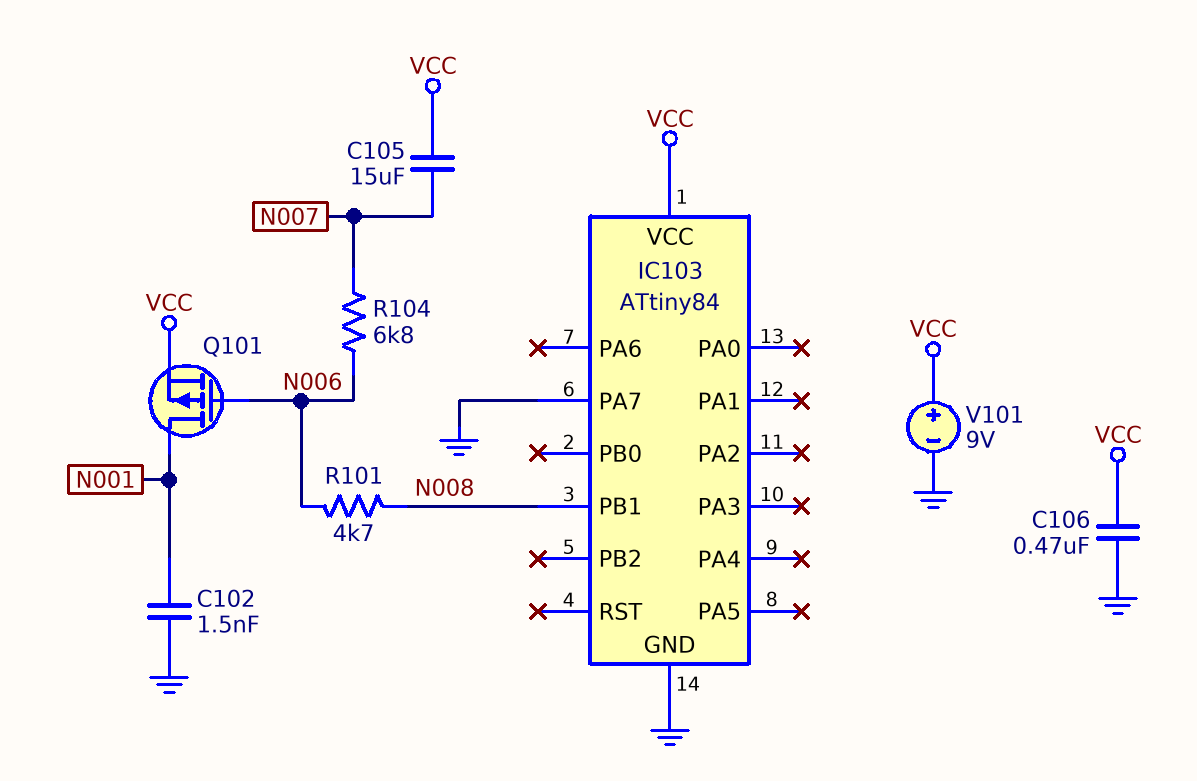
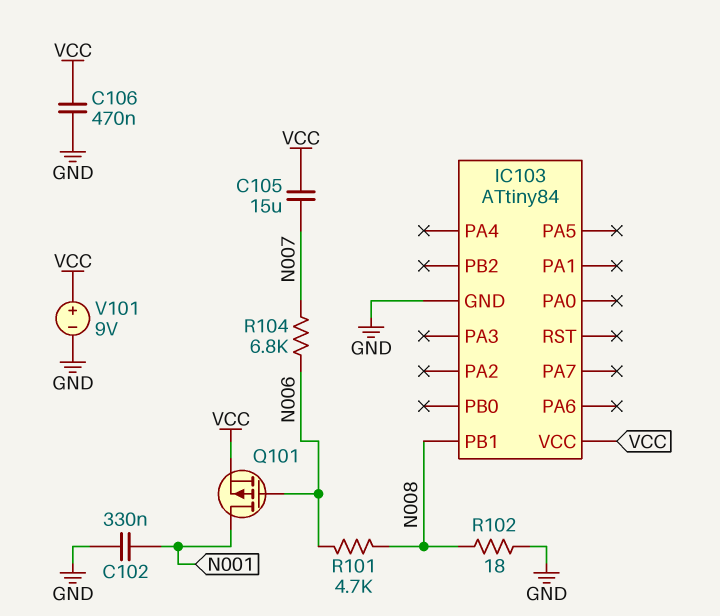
C102: 1.5nF (GND, N001) -> 330nF (GND, N001)
IC103 pin PA7: GND -> none
R102: none -> 18 (GND, N008)

